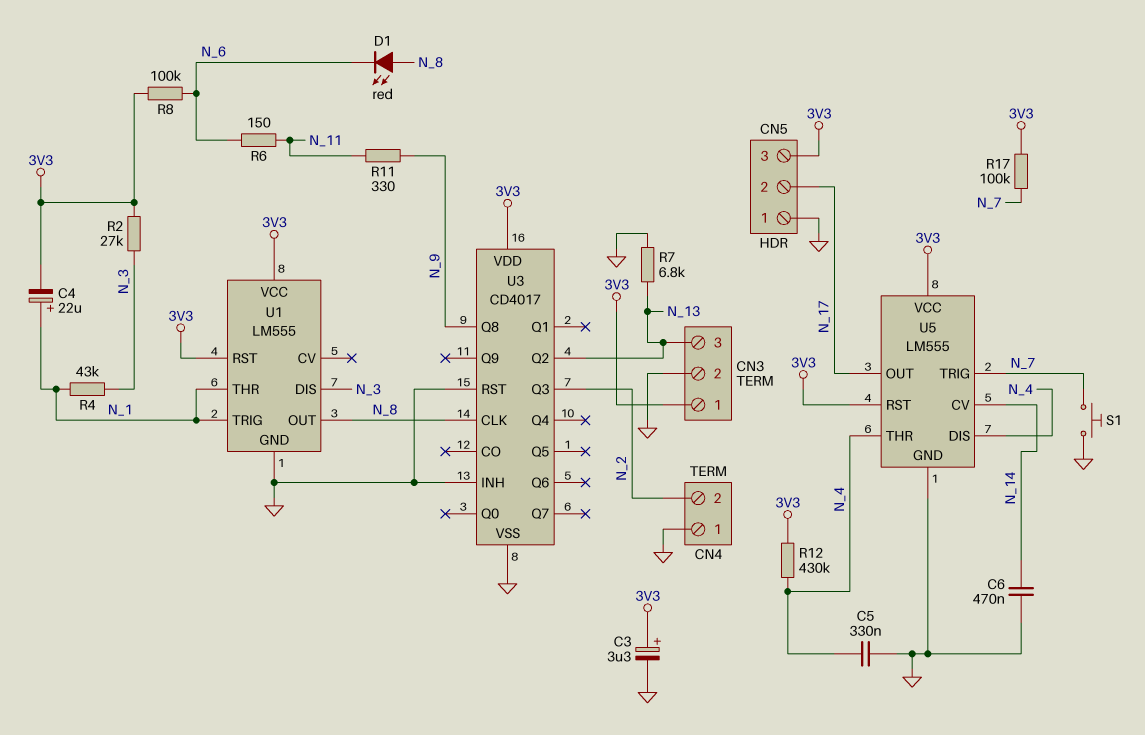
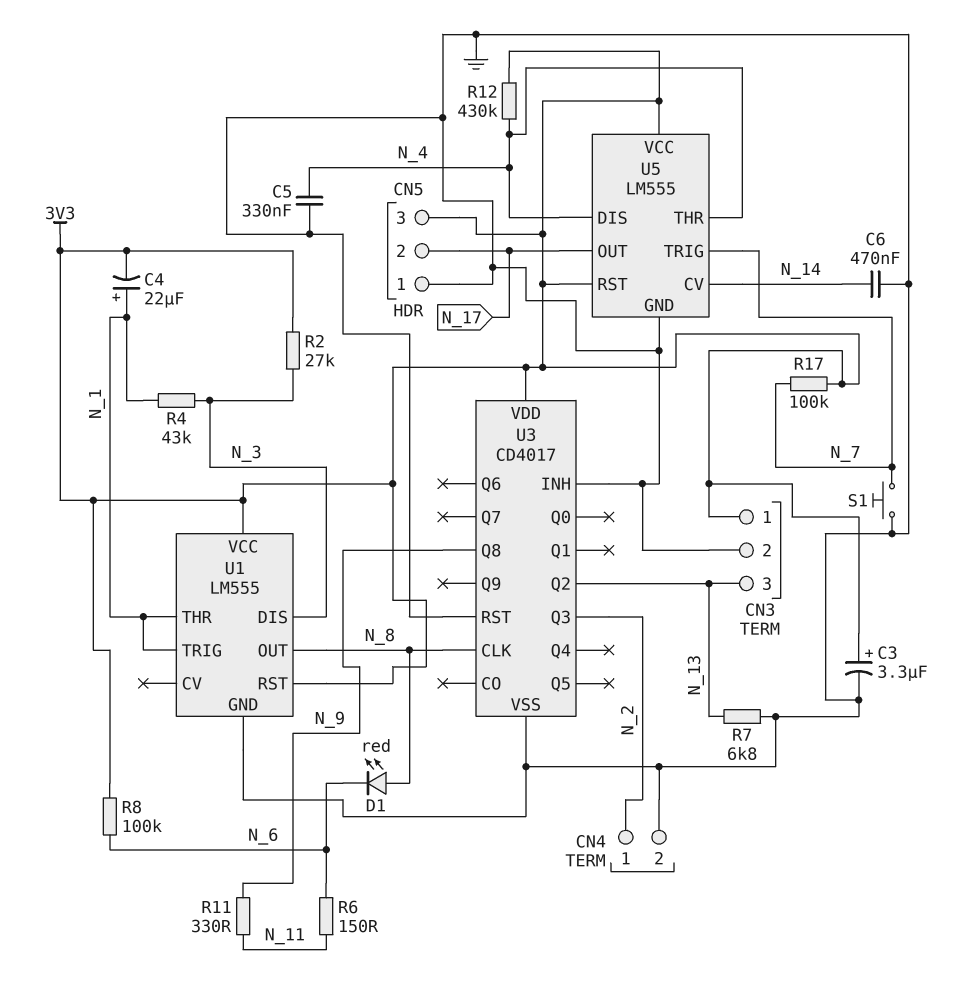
CN4 pin 1: GND -> N_2
CN4 pin 2: N_2 -> GND

